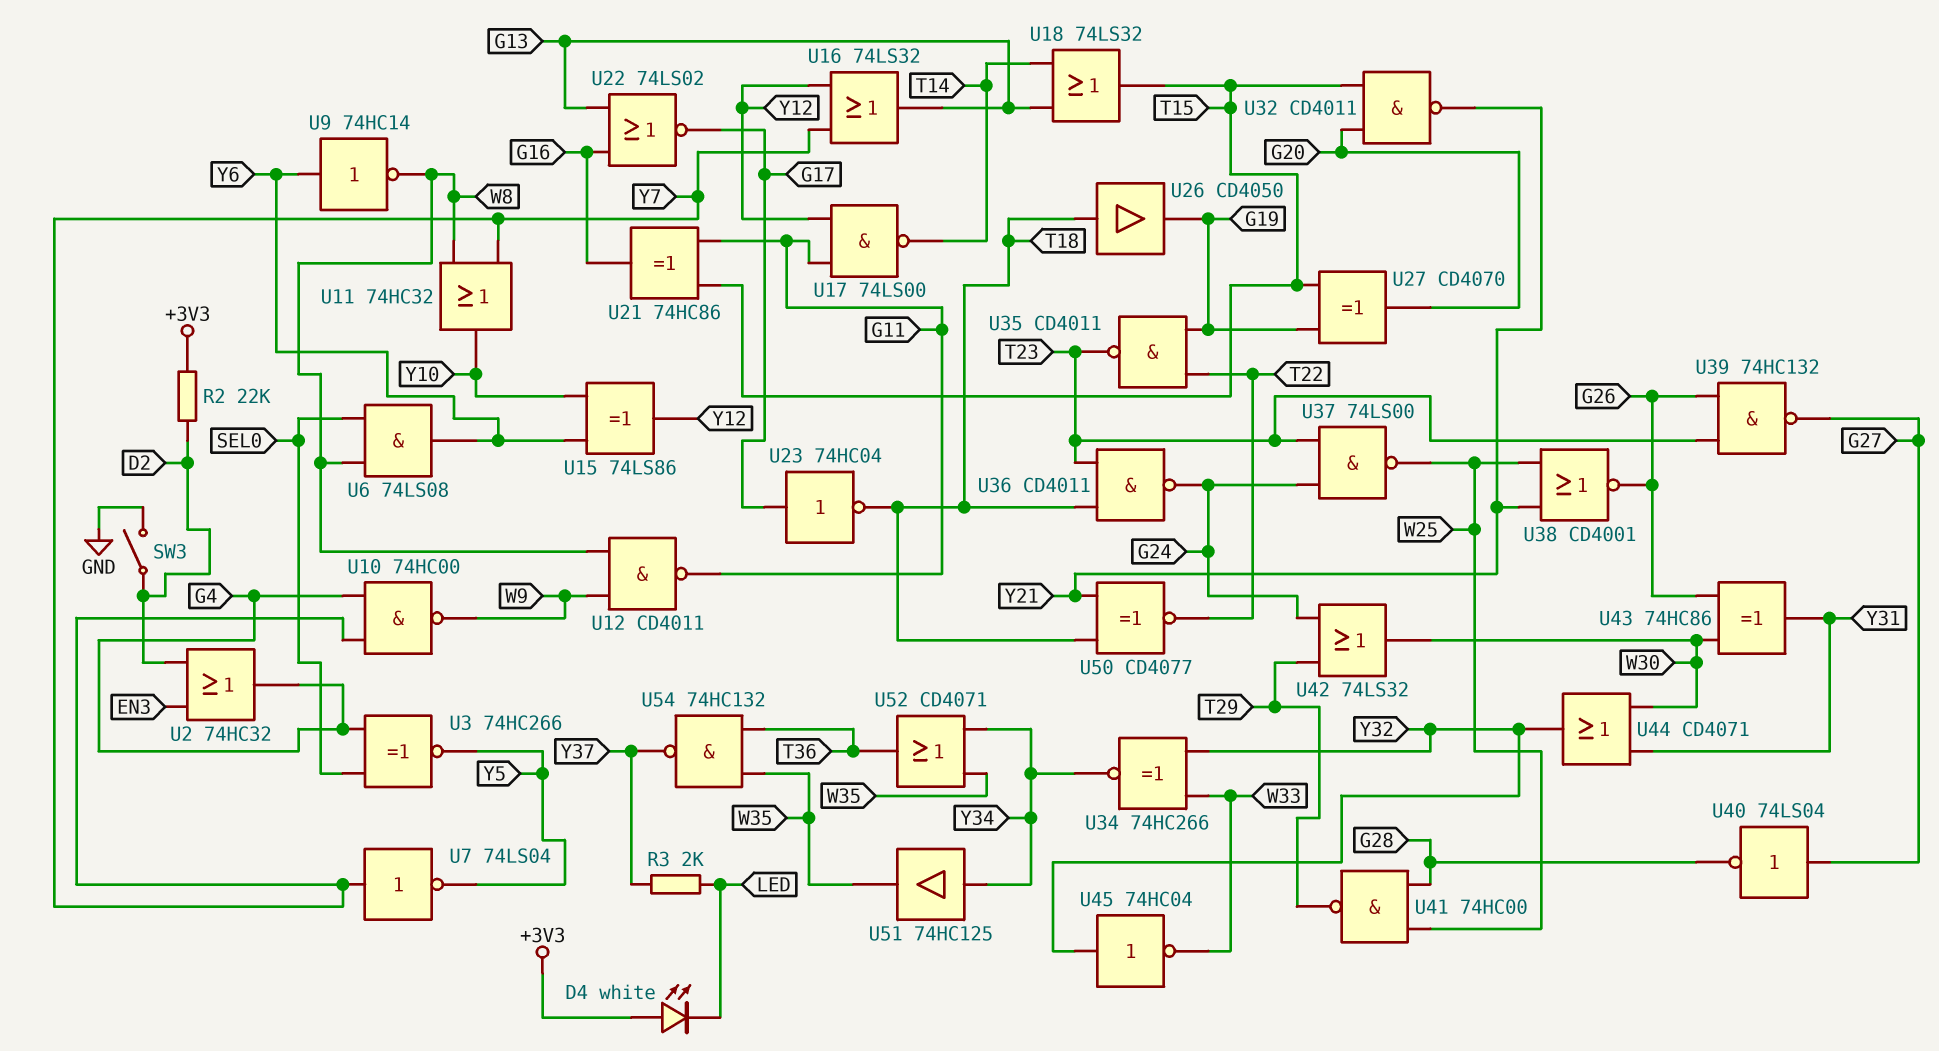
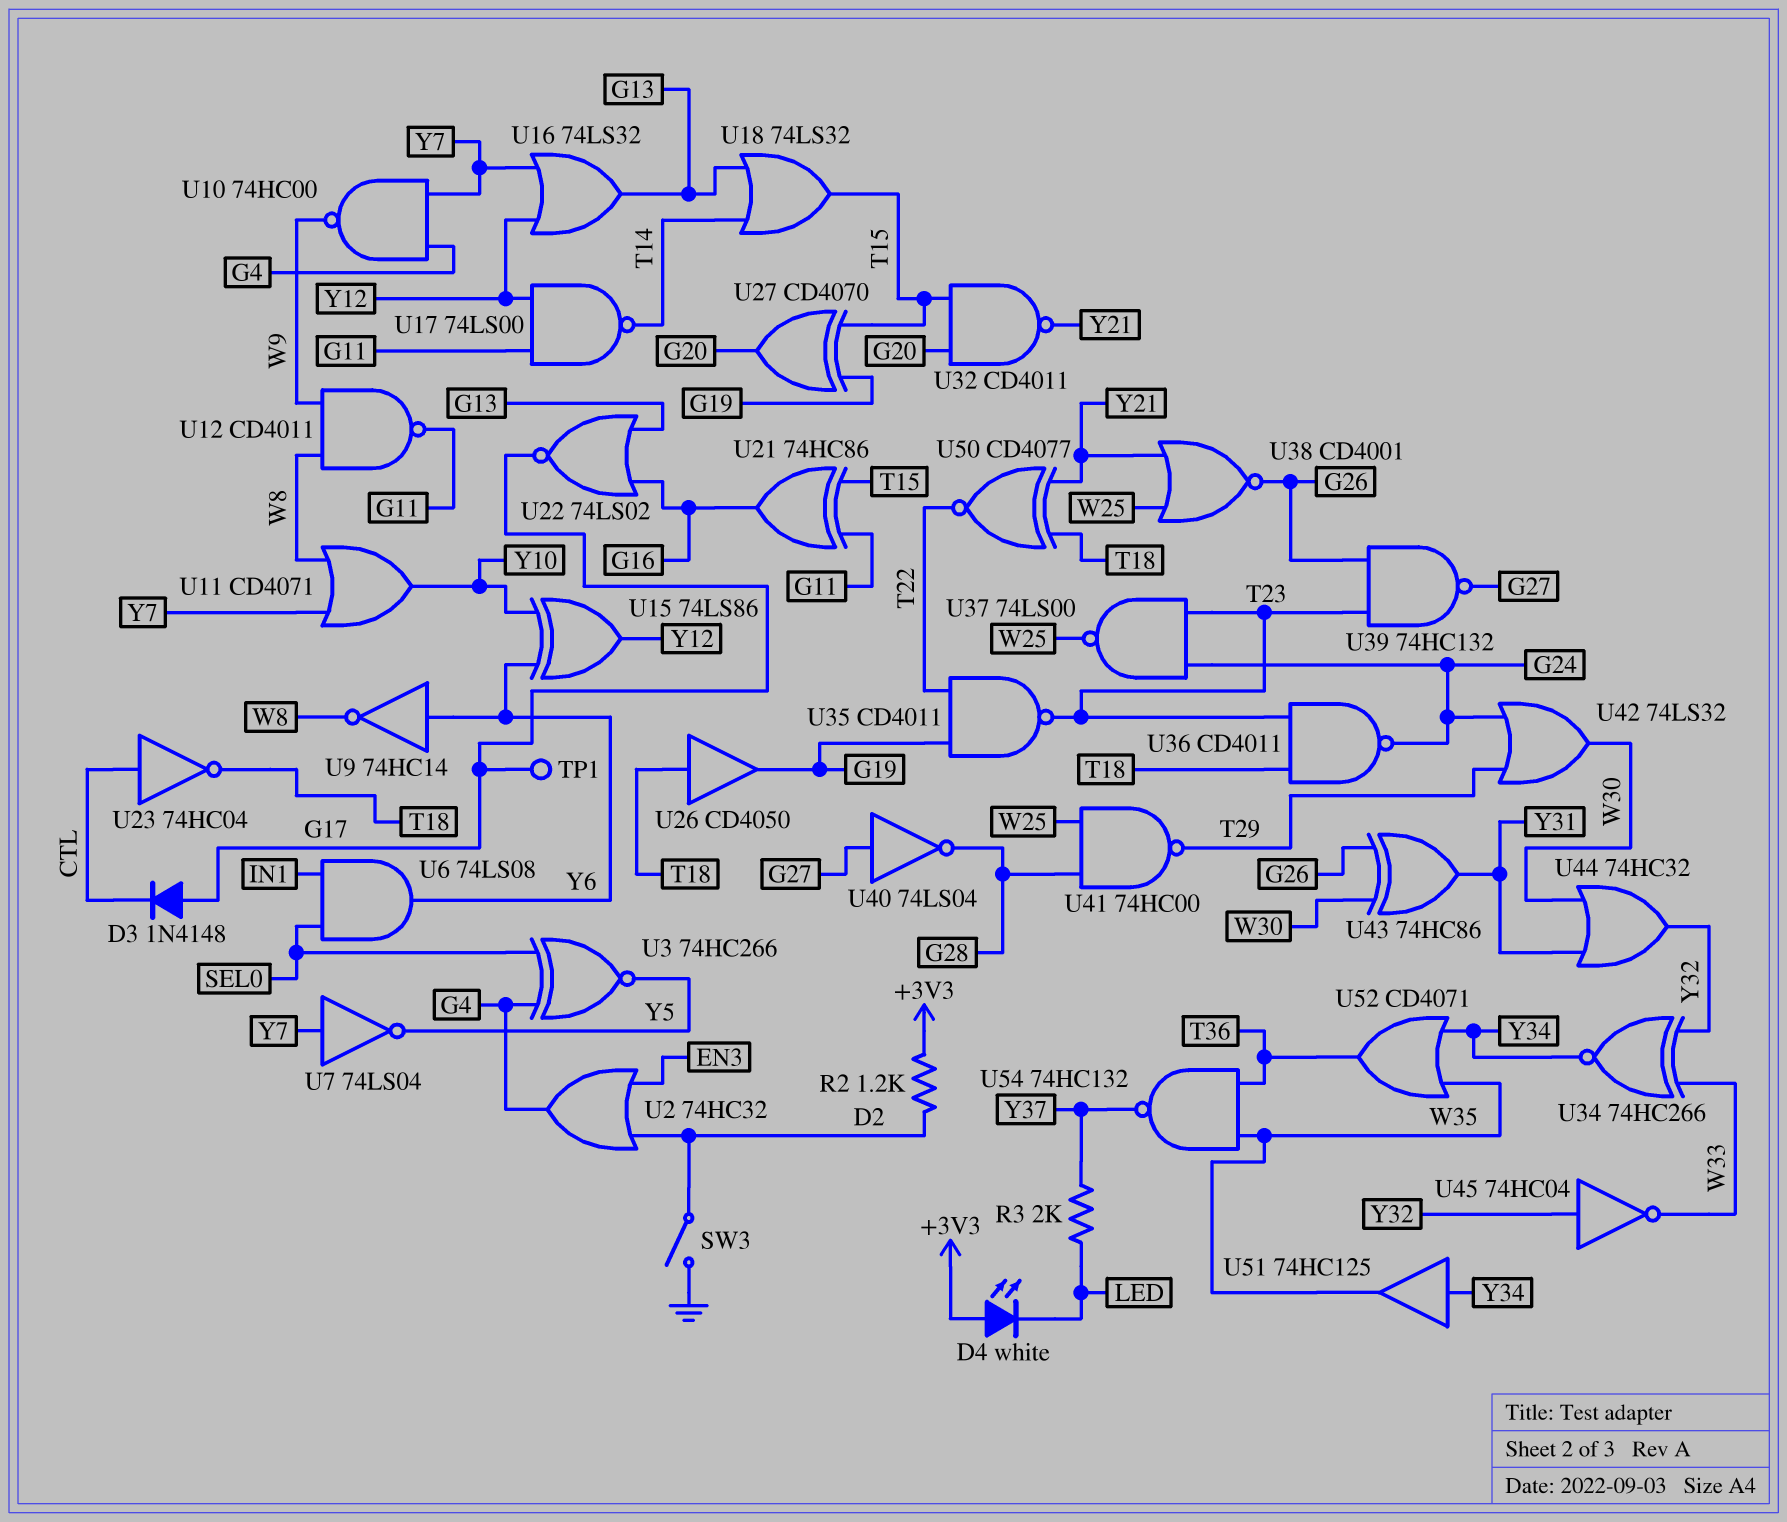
D3: none -> diode 1N4148 (A G17, K CTL)
R2: 22k (+3V3, D2) -> 1.2k (+3V3, D2)
TP1: none -> test point (G17)
U6: AND 74LS08 (in SEL0, in W8, out Y6) -> AND 74LS08 (in IN1, in SEL0, out Y6)
U11: OR 74HC32 (in W8, in Y7, out Y10) -> OR CD4071 (in W8, in Y7, out Y10)
U23: NOT 74HC04 (in G17, out T18) -> NOT 74HC04 (in CTL, out T18)
U44: OR CD4071 (in W30, in Y31, out Y32) -> OR 74HC32 (in W30, in Y31, out Y32)

